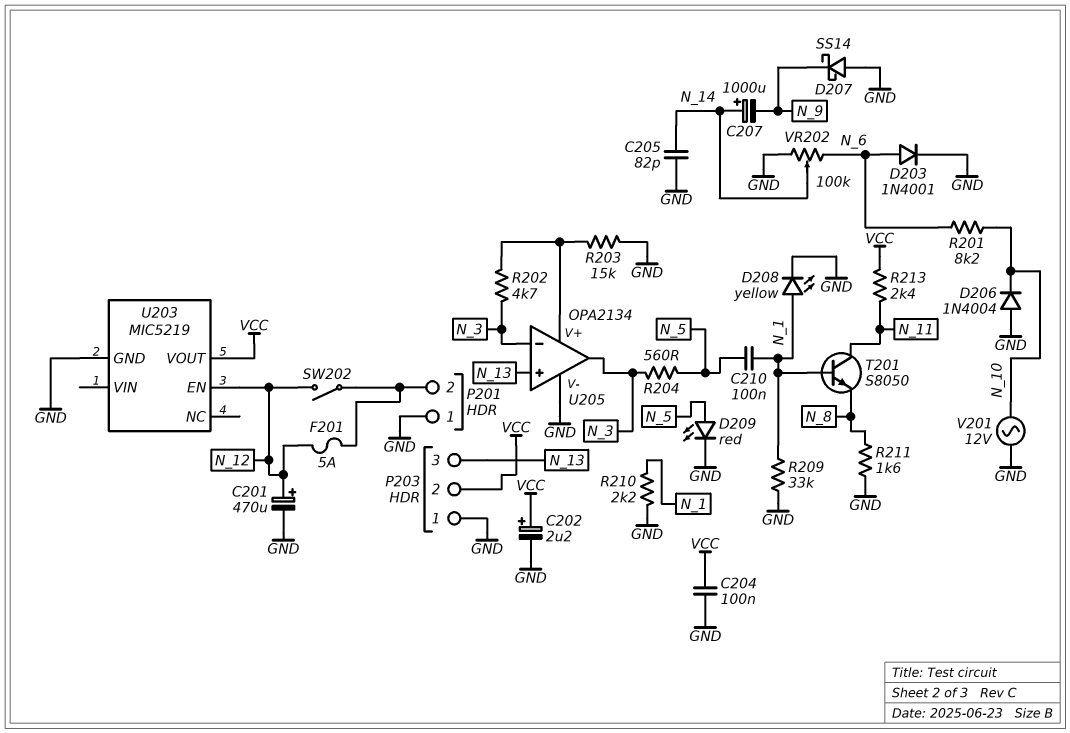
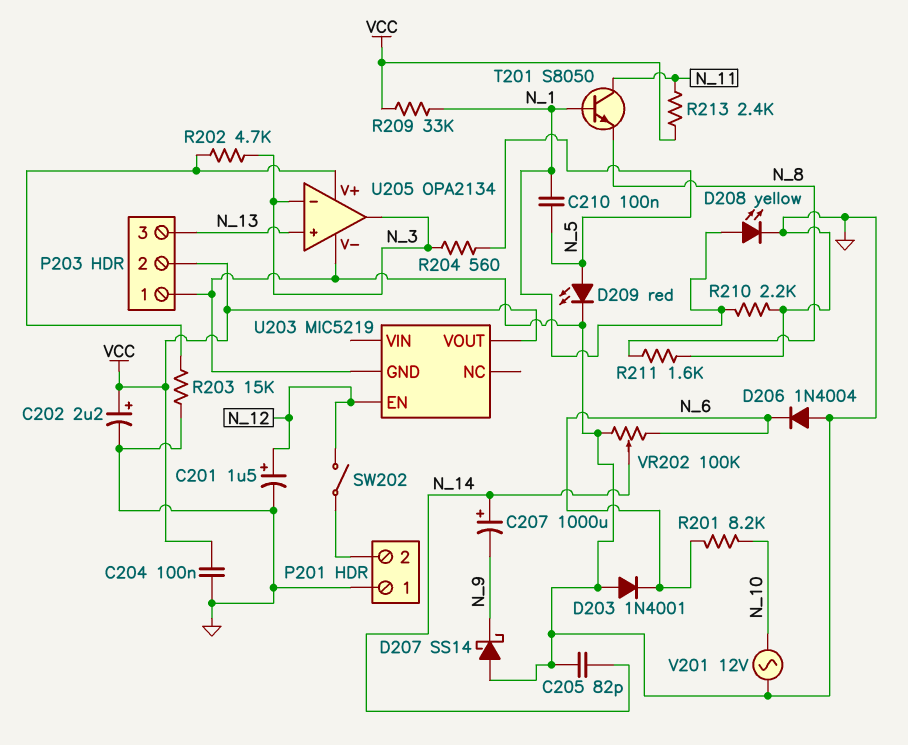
C201: 470uF (plus N_12, minus GND) -> 1.5uF (plus N_12, minus GND)
D203: diode 1N4001 (A N_6, K GND) -> diode 1N4001 (A GND, K N_6)
D206: diode 1N4004 (A GND, K N_10) -> diode 1N4004 (A GND, K N_6)
F201: 5A (N_12, P201/2) -> none
R209: 33k (GND, N_1) -> 33k (N_1, VCC)

